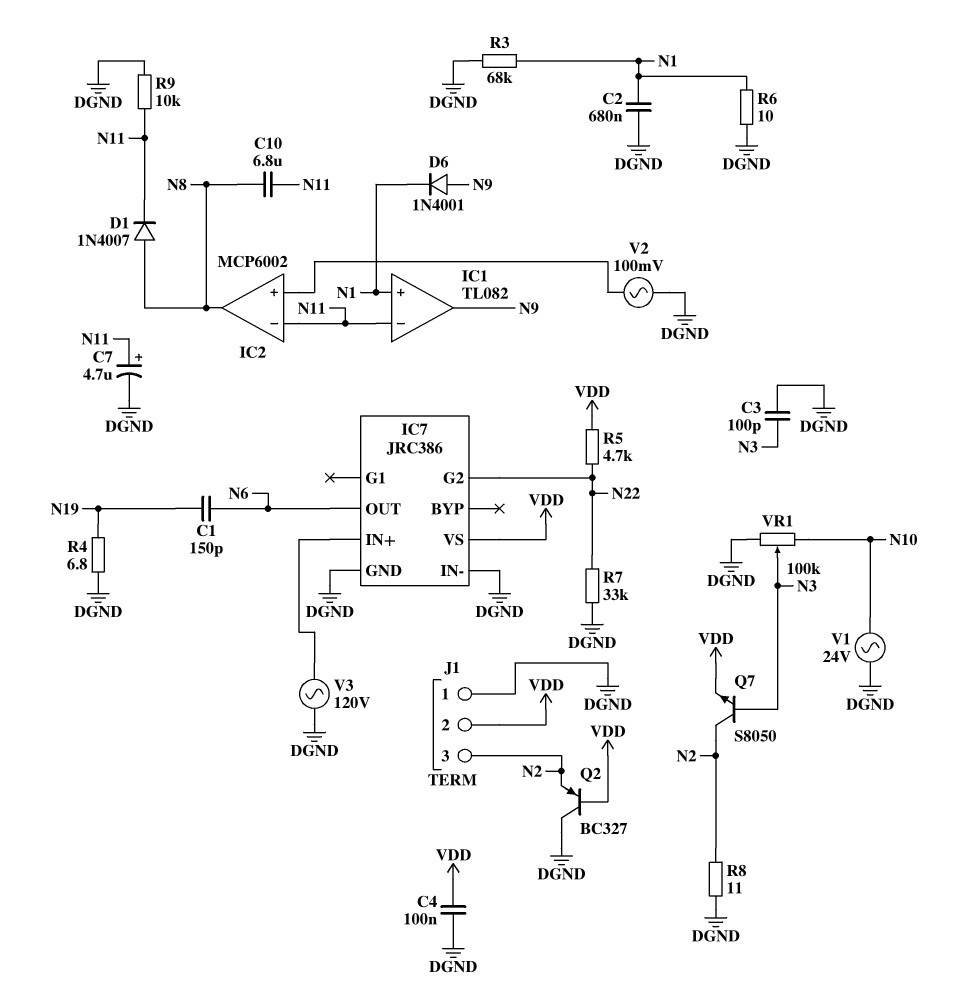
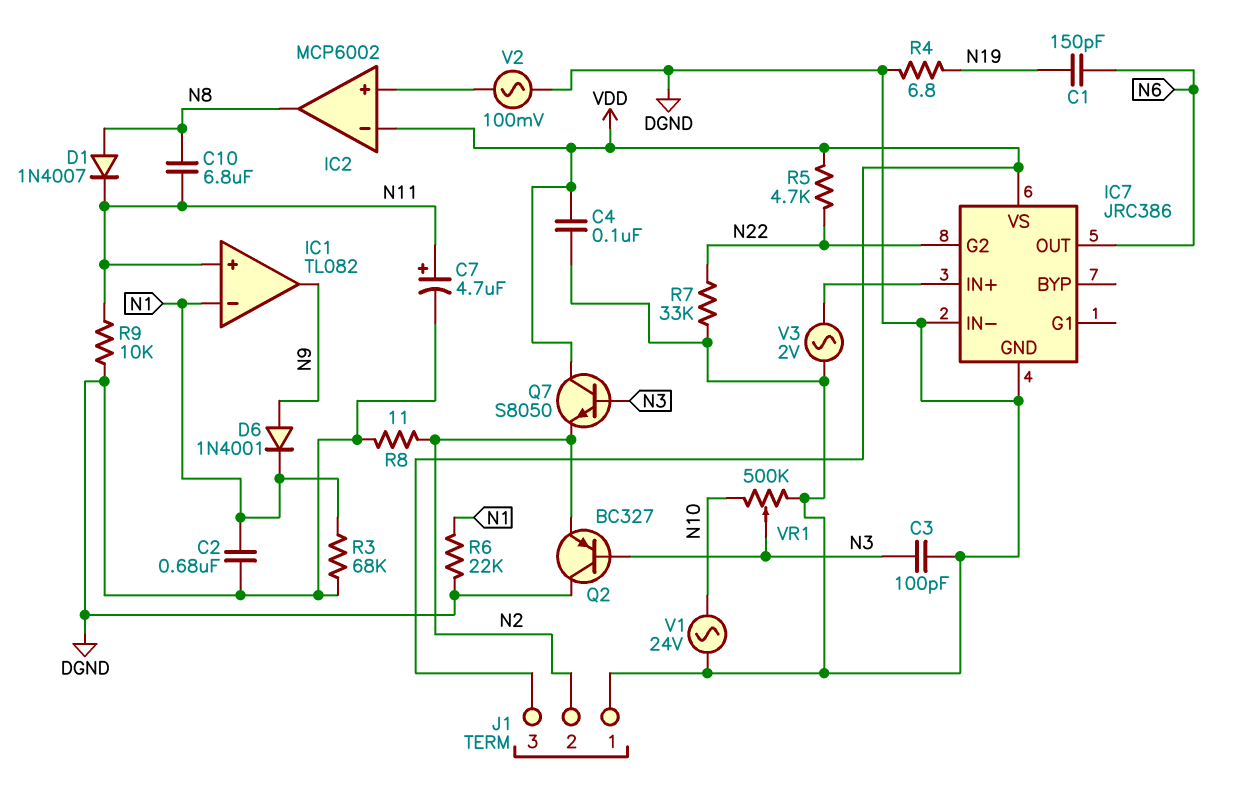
IC1 pin in+: N1 -> N11
IC1 pin in-: N11 -> N1
IC2 pin in-: N11 -> VDD
J1 pin 2: VDD -> N2
J1 pin 3: N2 -> VDD
Q2: PNP BC327 (B VDD, C DGND, E N2) -> PNP BC327 (B N3, C DGND, E N2)
Q7: NPN S8050 (B N3, C N2, E VDD) -> NPN S8050 (B N3, C VDD, E N2)
R6: 10 (DGND, N1) -> 22k (DGND, N1)
V3: AC 120V (DGND, IC7/IN+) -> AC 2V (DGND, IC7/IN+)
VR1: 100k (DGND, N10, wiper N3) -> 500k (DGND, N10, wiper N3)

